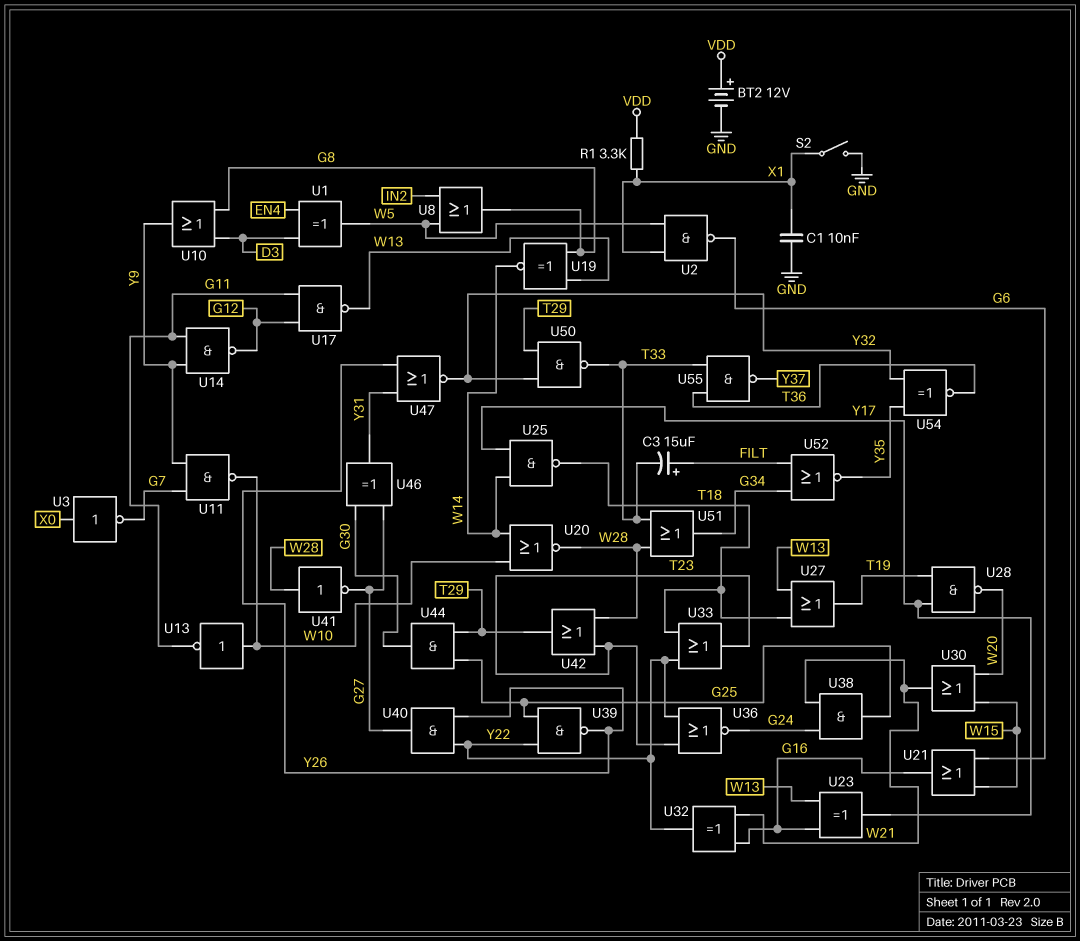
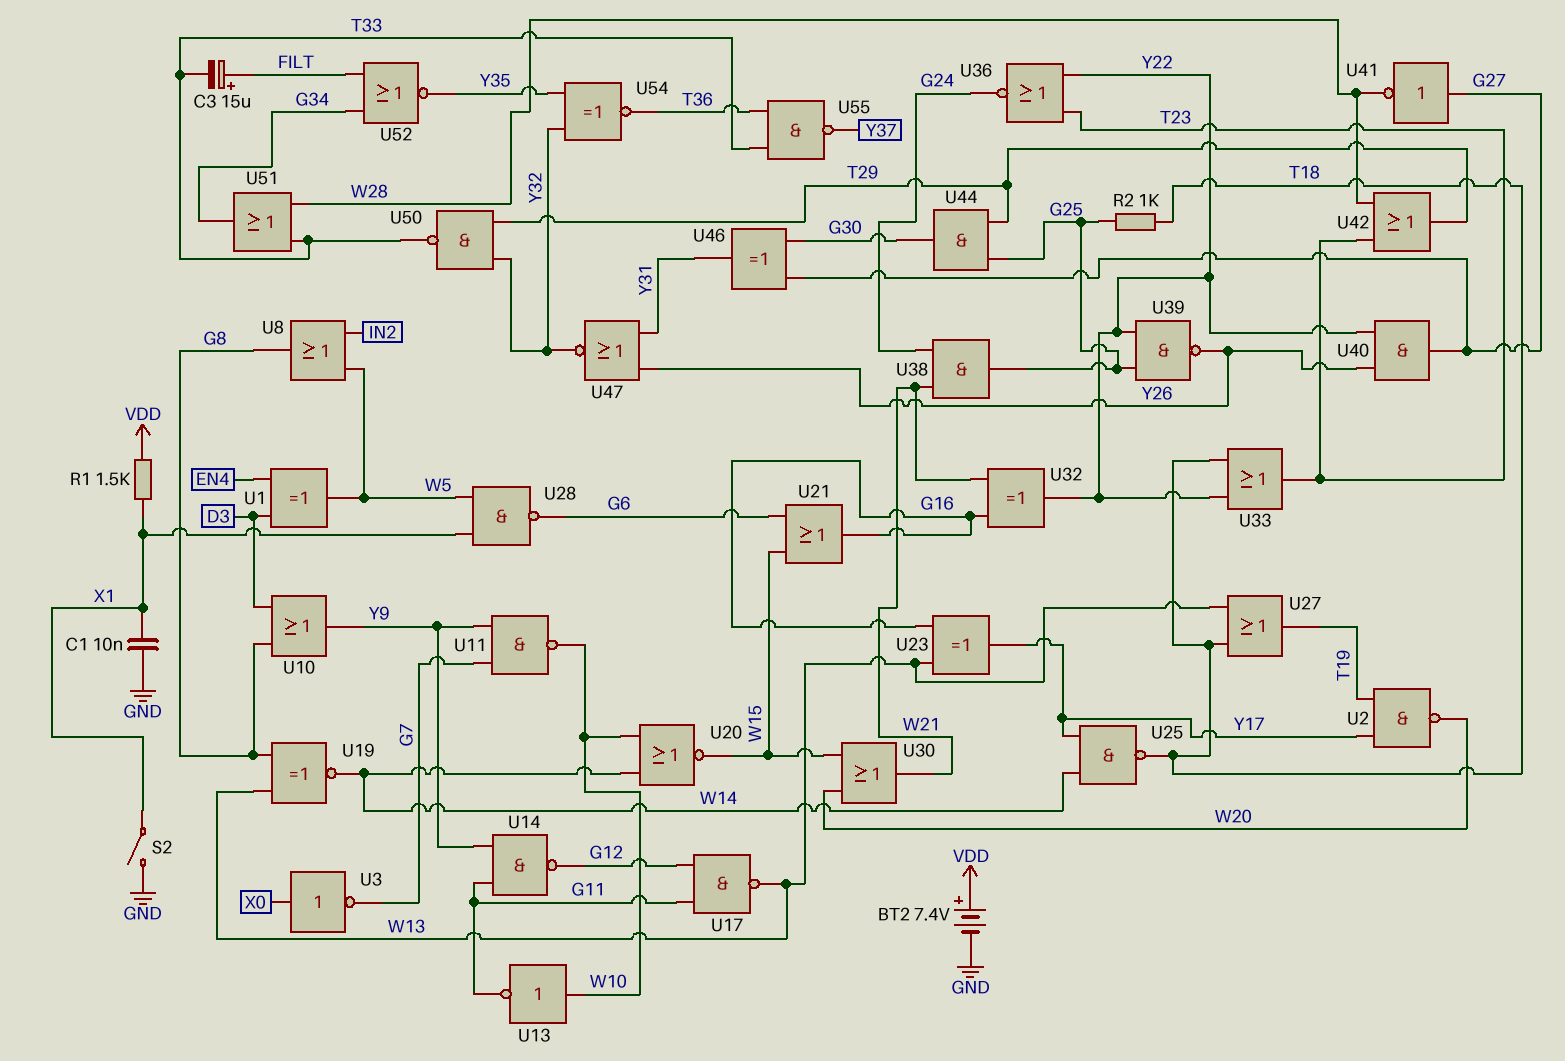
BT2: 12V (plus VDD, minus GND) -> 7.4V (plus VDD, minus GND)
R1: 3.3k (VDD, X1) -> 1.5k (VDD, X1)
R2: none -> 1k (G25, T18)
U2: NAND (in W5, in X1, out G6) -> NAND (in T19, in Y17, out W20)
U20: NOR (in W10, in W14, out W28) -> NOR (in W10, in W14, out W15)
U28: NAND (in T19, in Y17, out W20) -> NAND (in W5, in X1, out G6)
U41: NOT (in W28, out G27) -> NOT (in G27, out W28)

